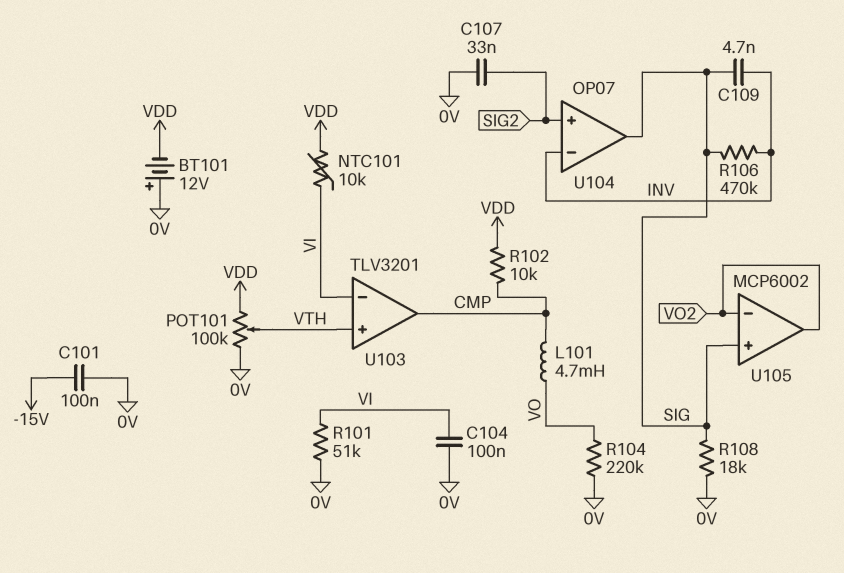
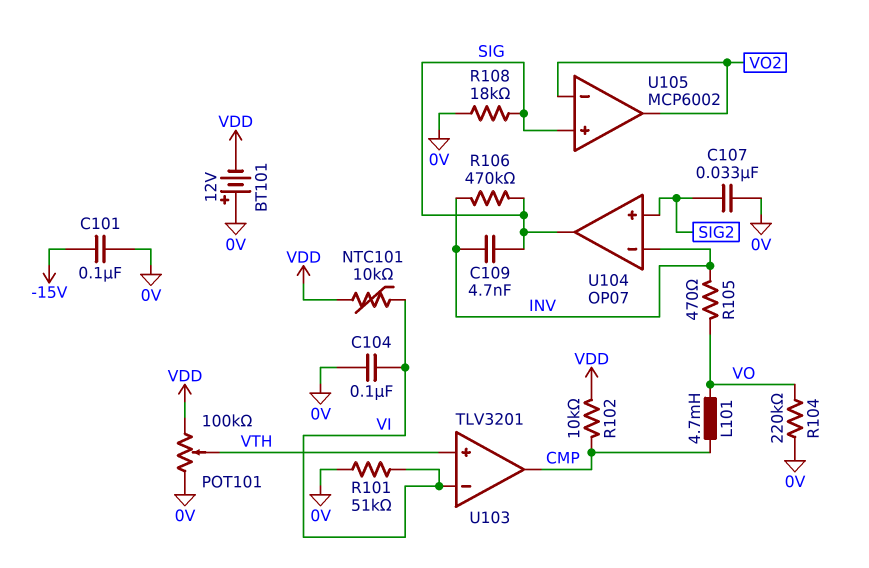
R105: none -> 470 (INV, VO)

